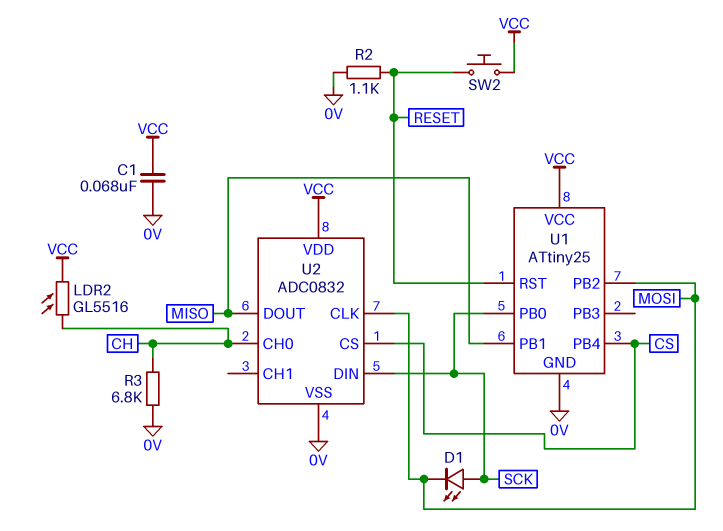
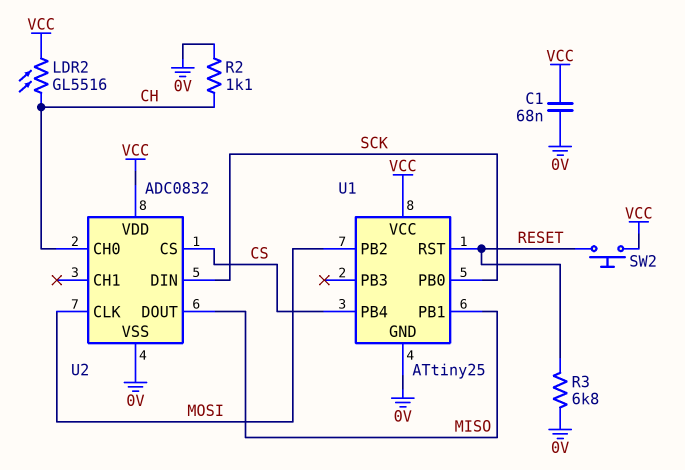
D1: LED (A SCK, K MOSI) -> none
R2: 1.1k (0V, RESET) -> 1.1k (0V, CH)
R3: 6.8k (0V, CH) -> 6.8k (0V, RESET)

